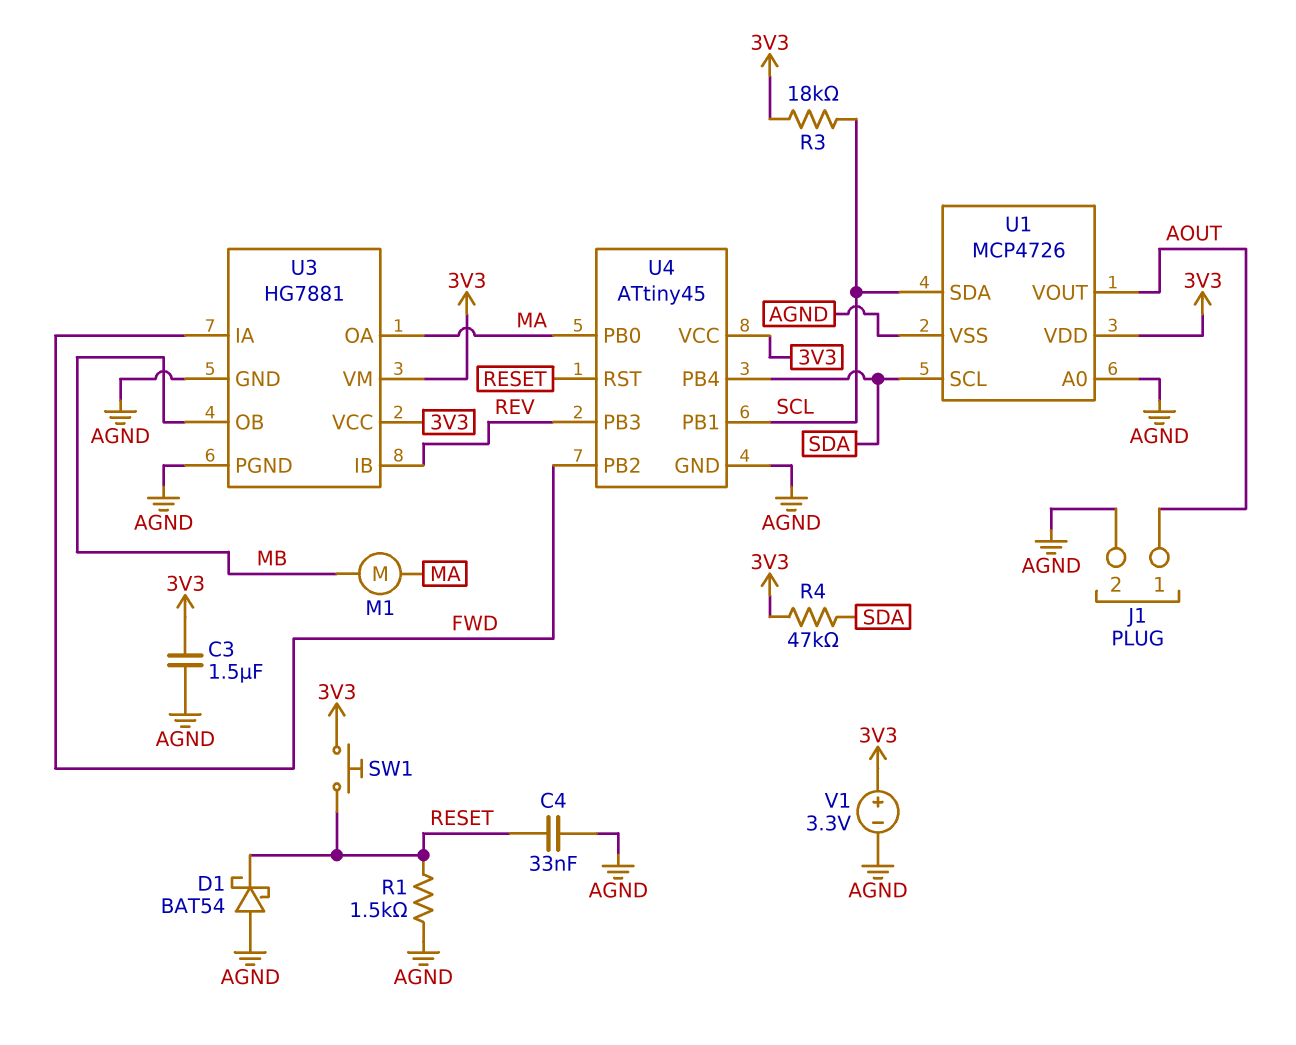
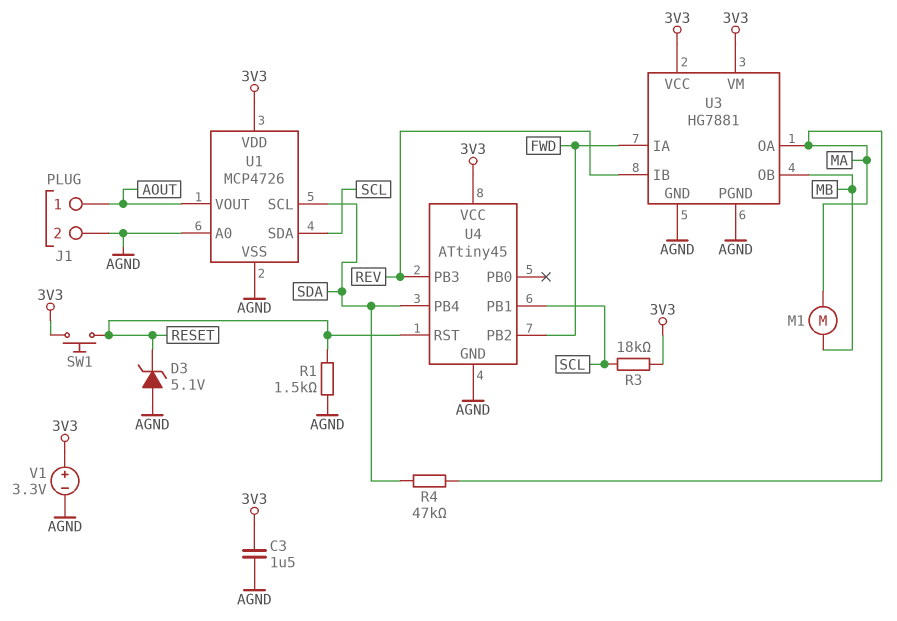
C4: 33nF (AGND, RESET) -> none
D1: schottky BAT54 (A AGND, K RESET) -> none
D3: none -> zener 5.1V (A AGND, K RESET)
R4: 47k (3V3, SDA) -> 47k (MA, SDA)
U4 pin PB0: MA -> none

